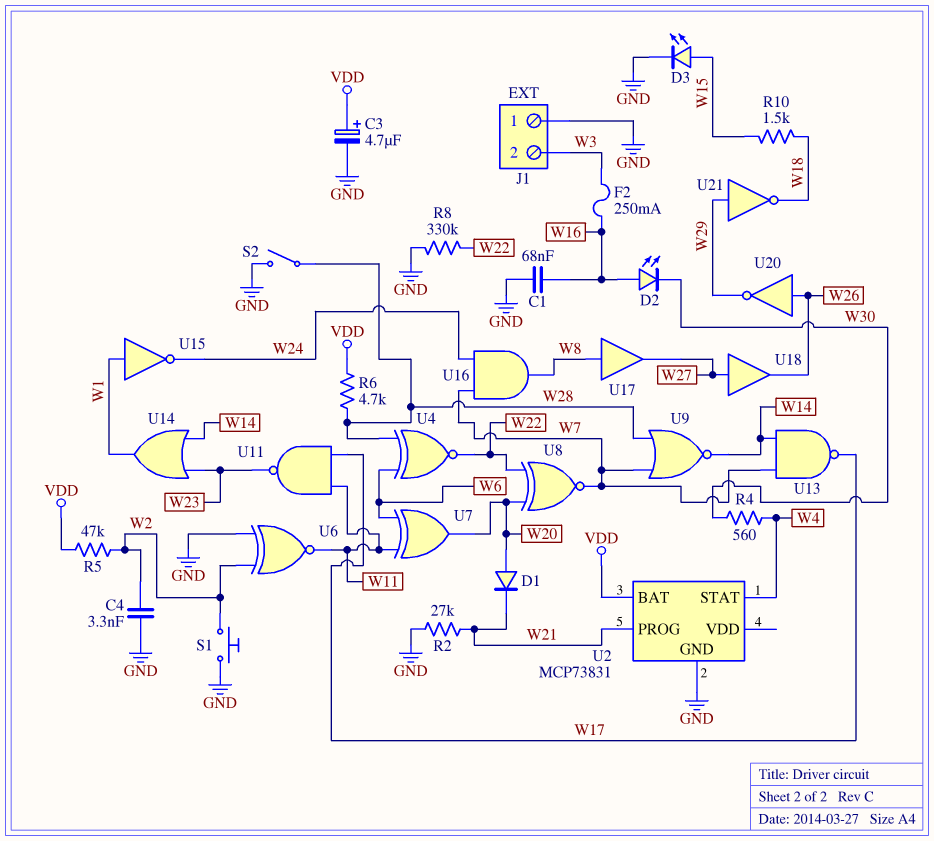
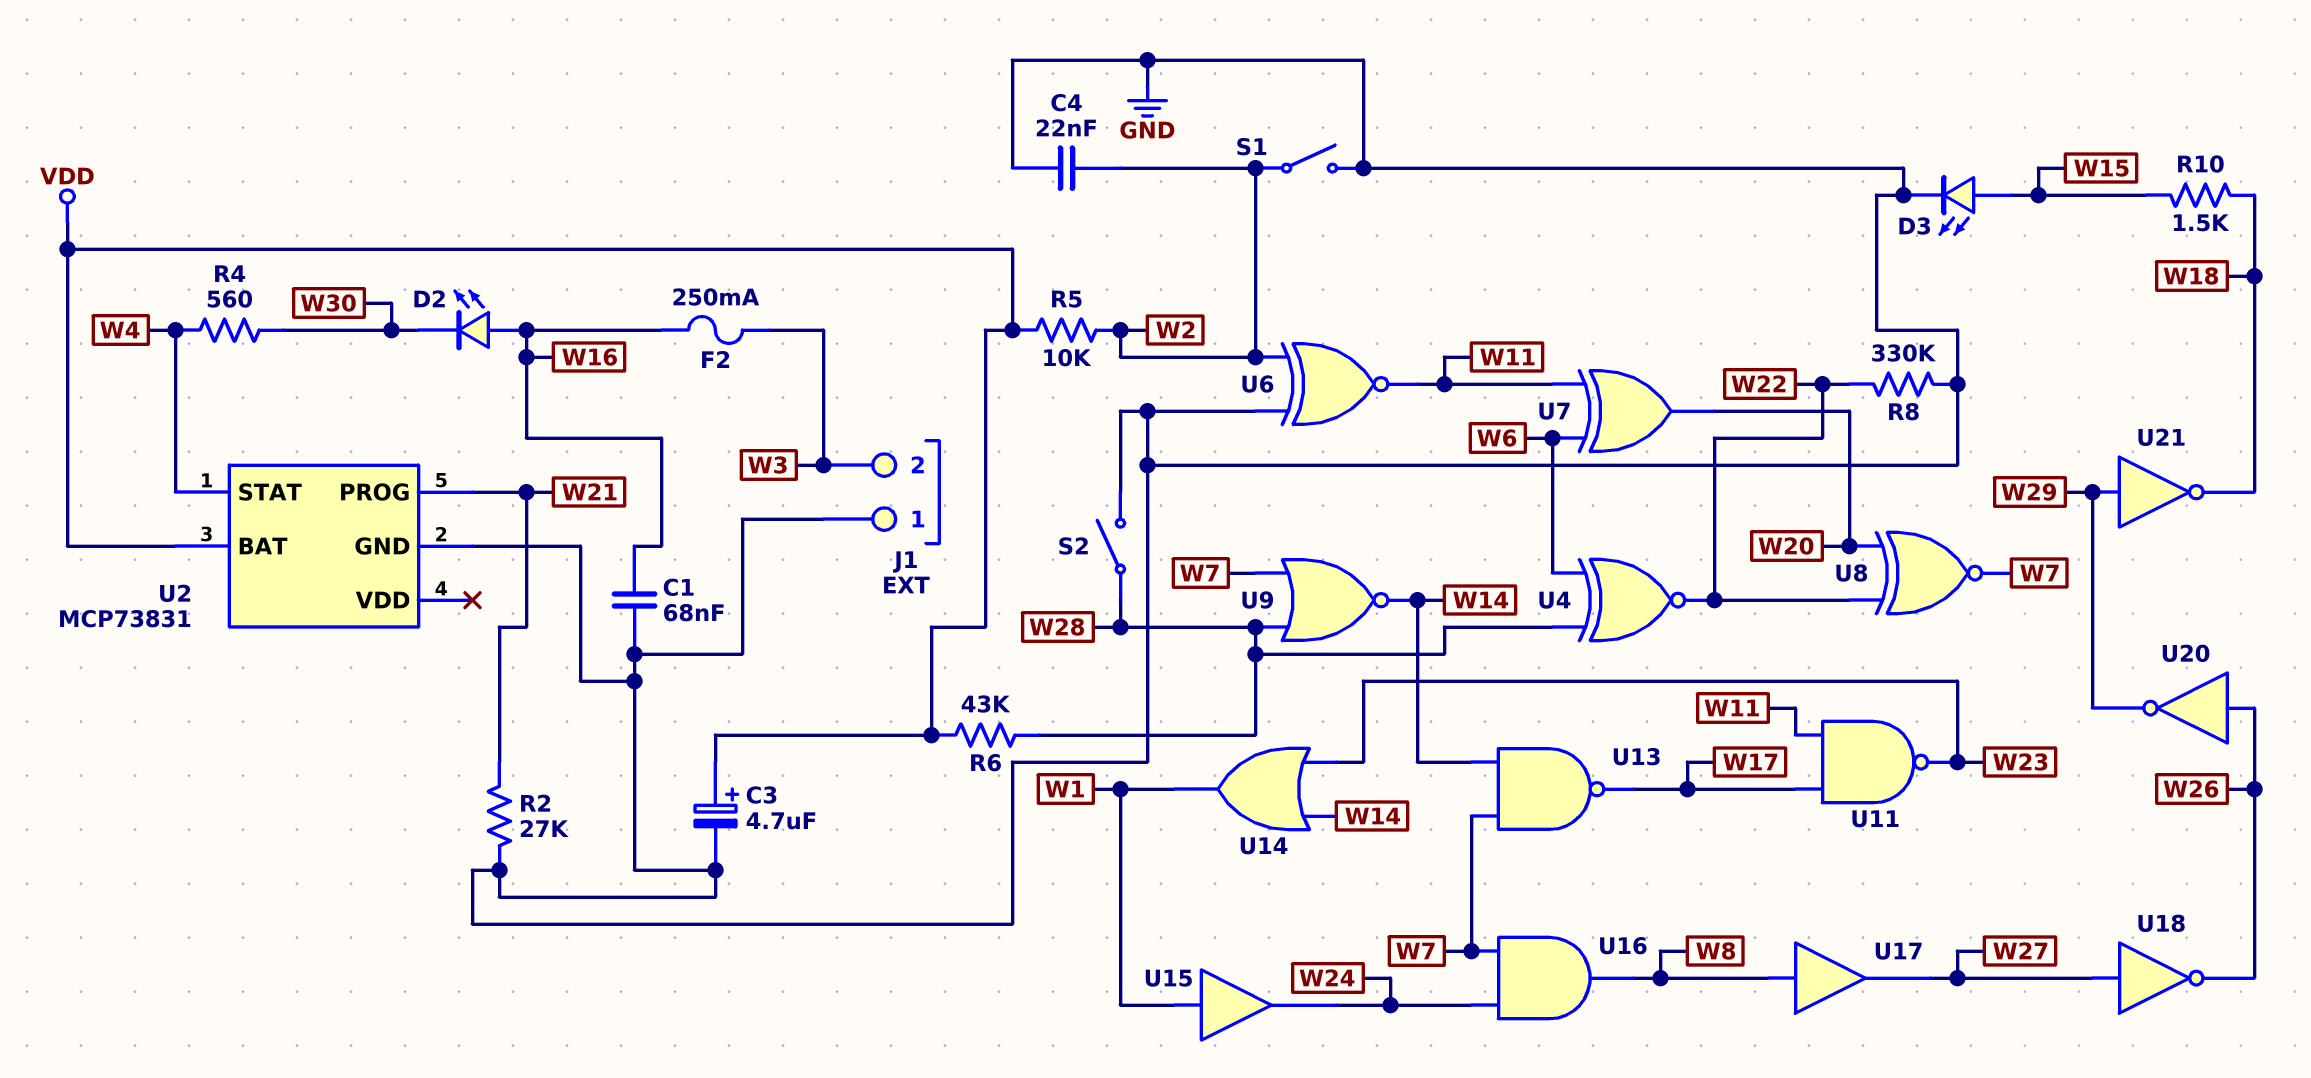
C4: 3.3nF (GND, W2) -> 22nF (GND, W2)
D1: diode (A W20, K W21) -> none
R5: 47k (VDD, W2) -> 10k (VDD, W2)
R6: 4.7k (VDD, W28) -> 43k (VDD, W28)
S1: button (GND, W2) -> switch (GND, W2)
U15: NOT (in W1, out W24) -> buffer (in W1, out W24)
U18: buffer (in W27, out W26) -> NOT (in W27, out W26)

